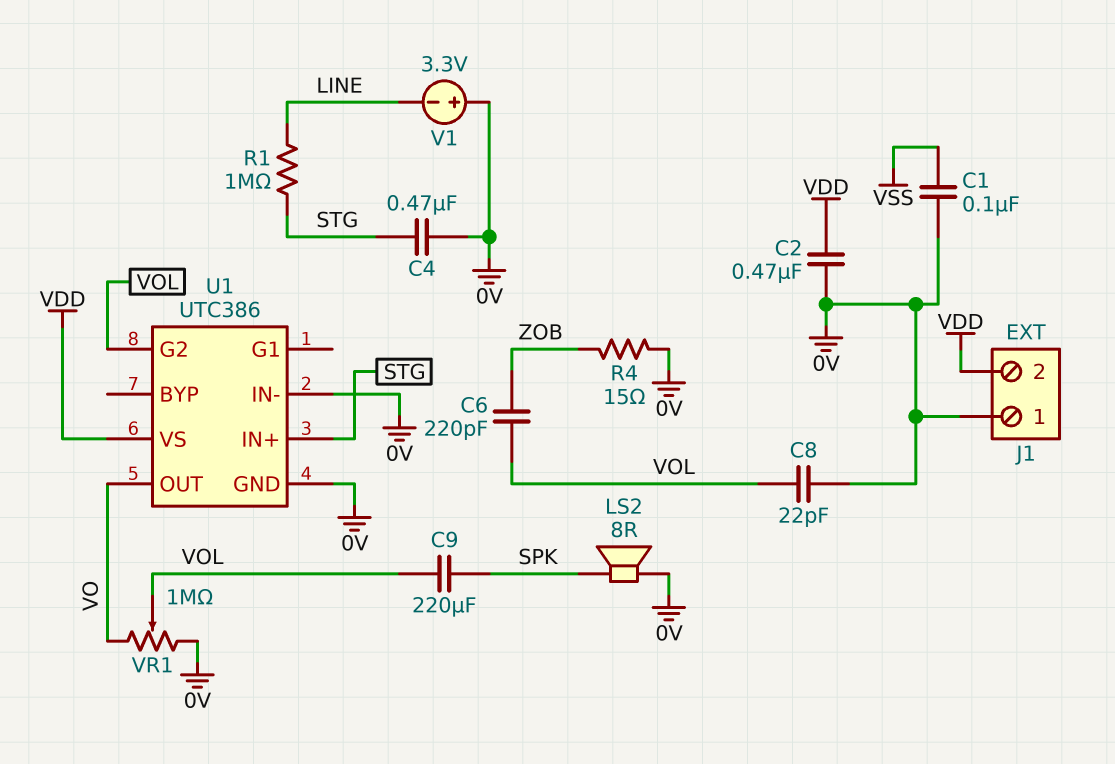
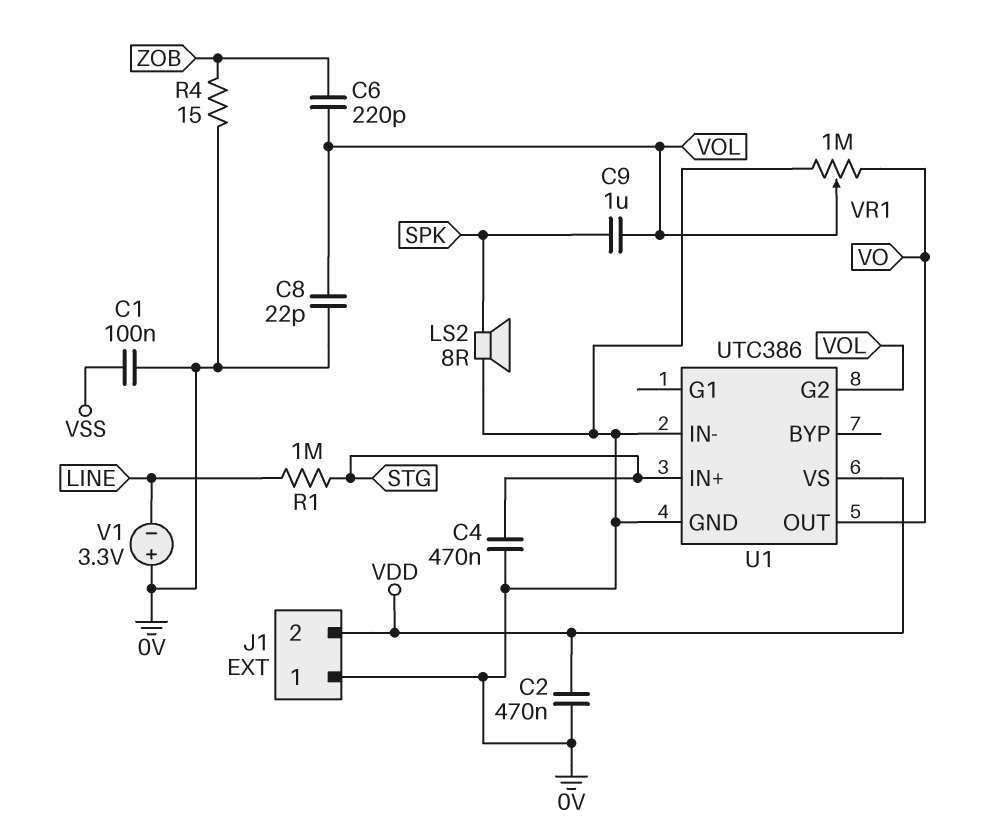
C9: 220uF (SPK, VOL) -> 1uF (SPK, VOL)

